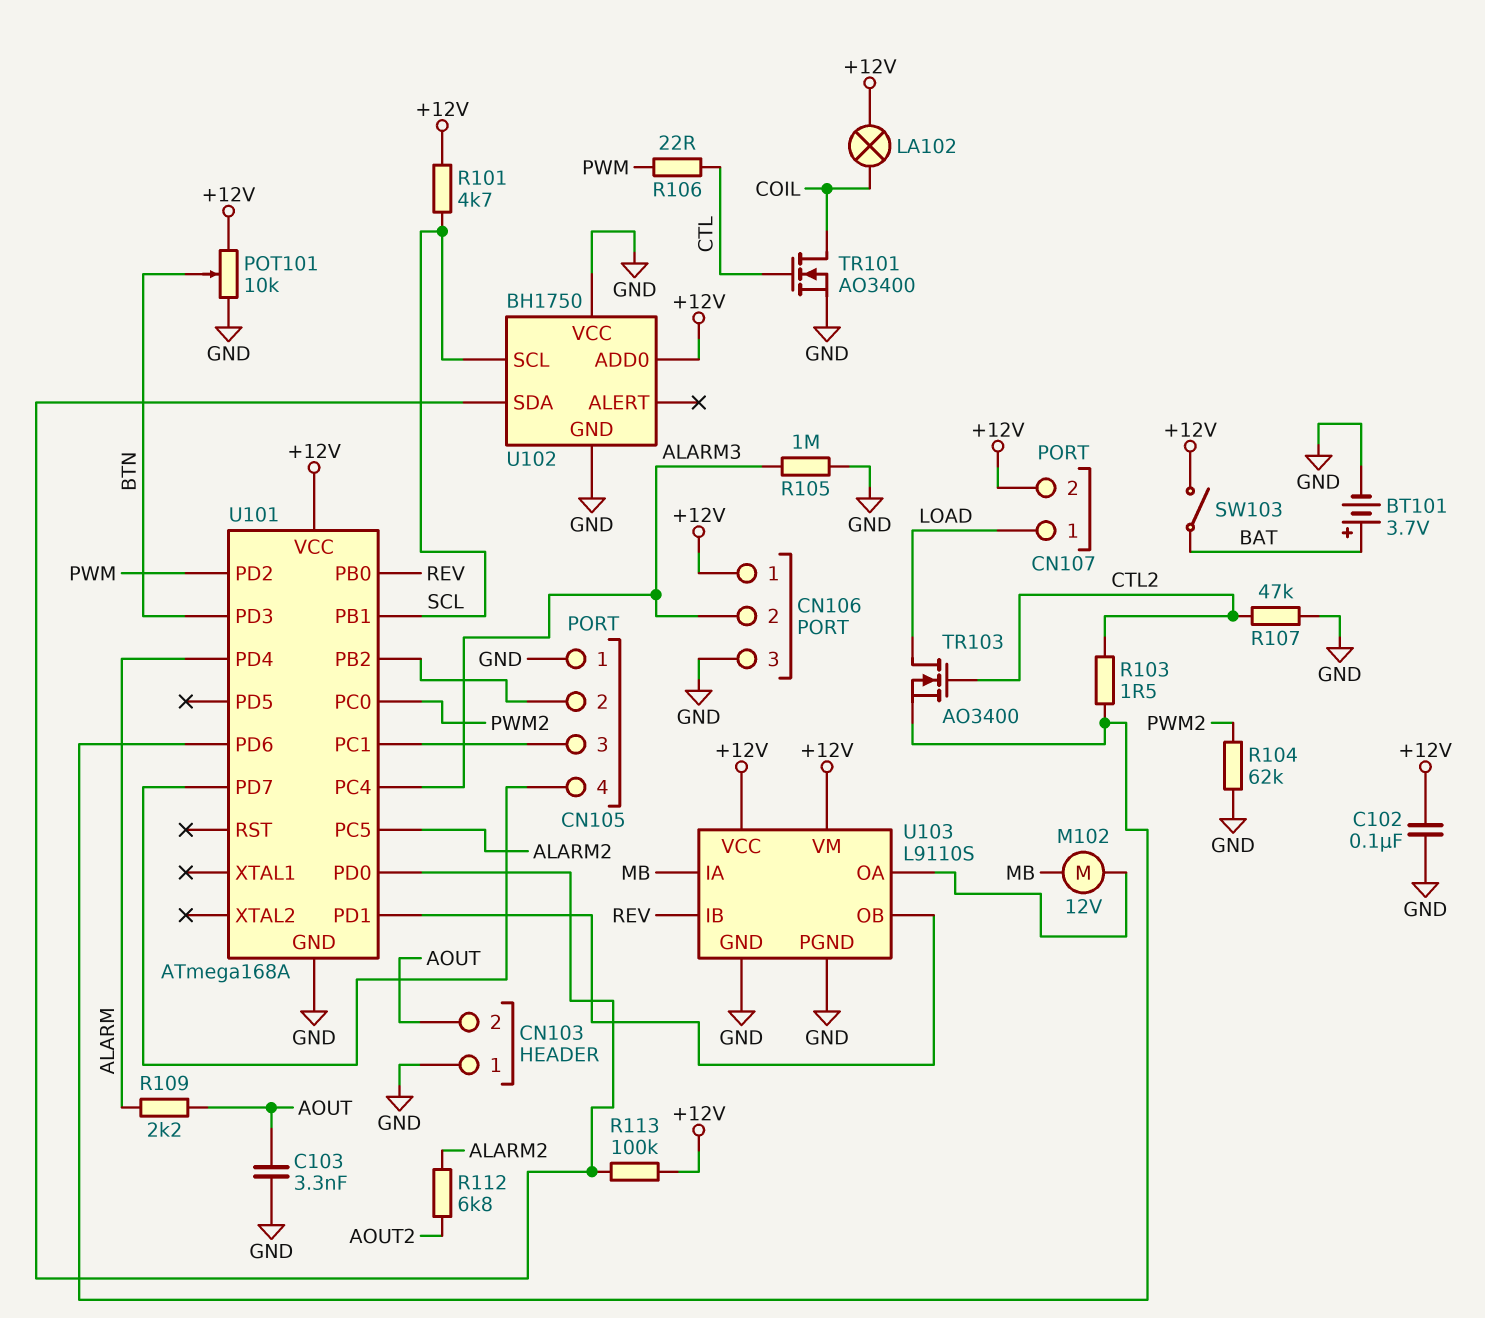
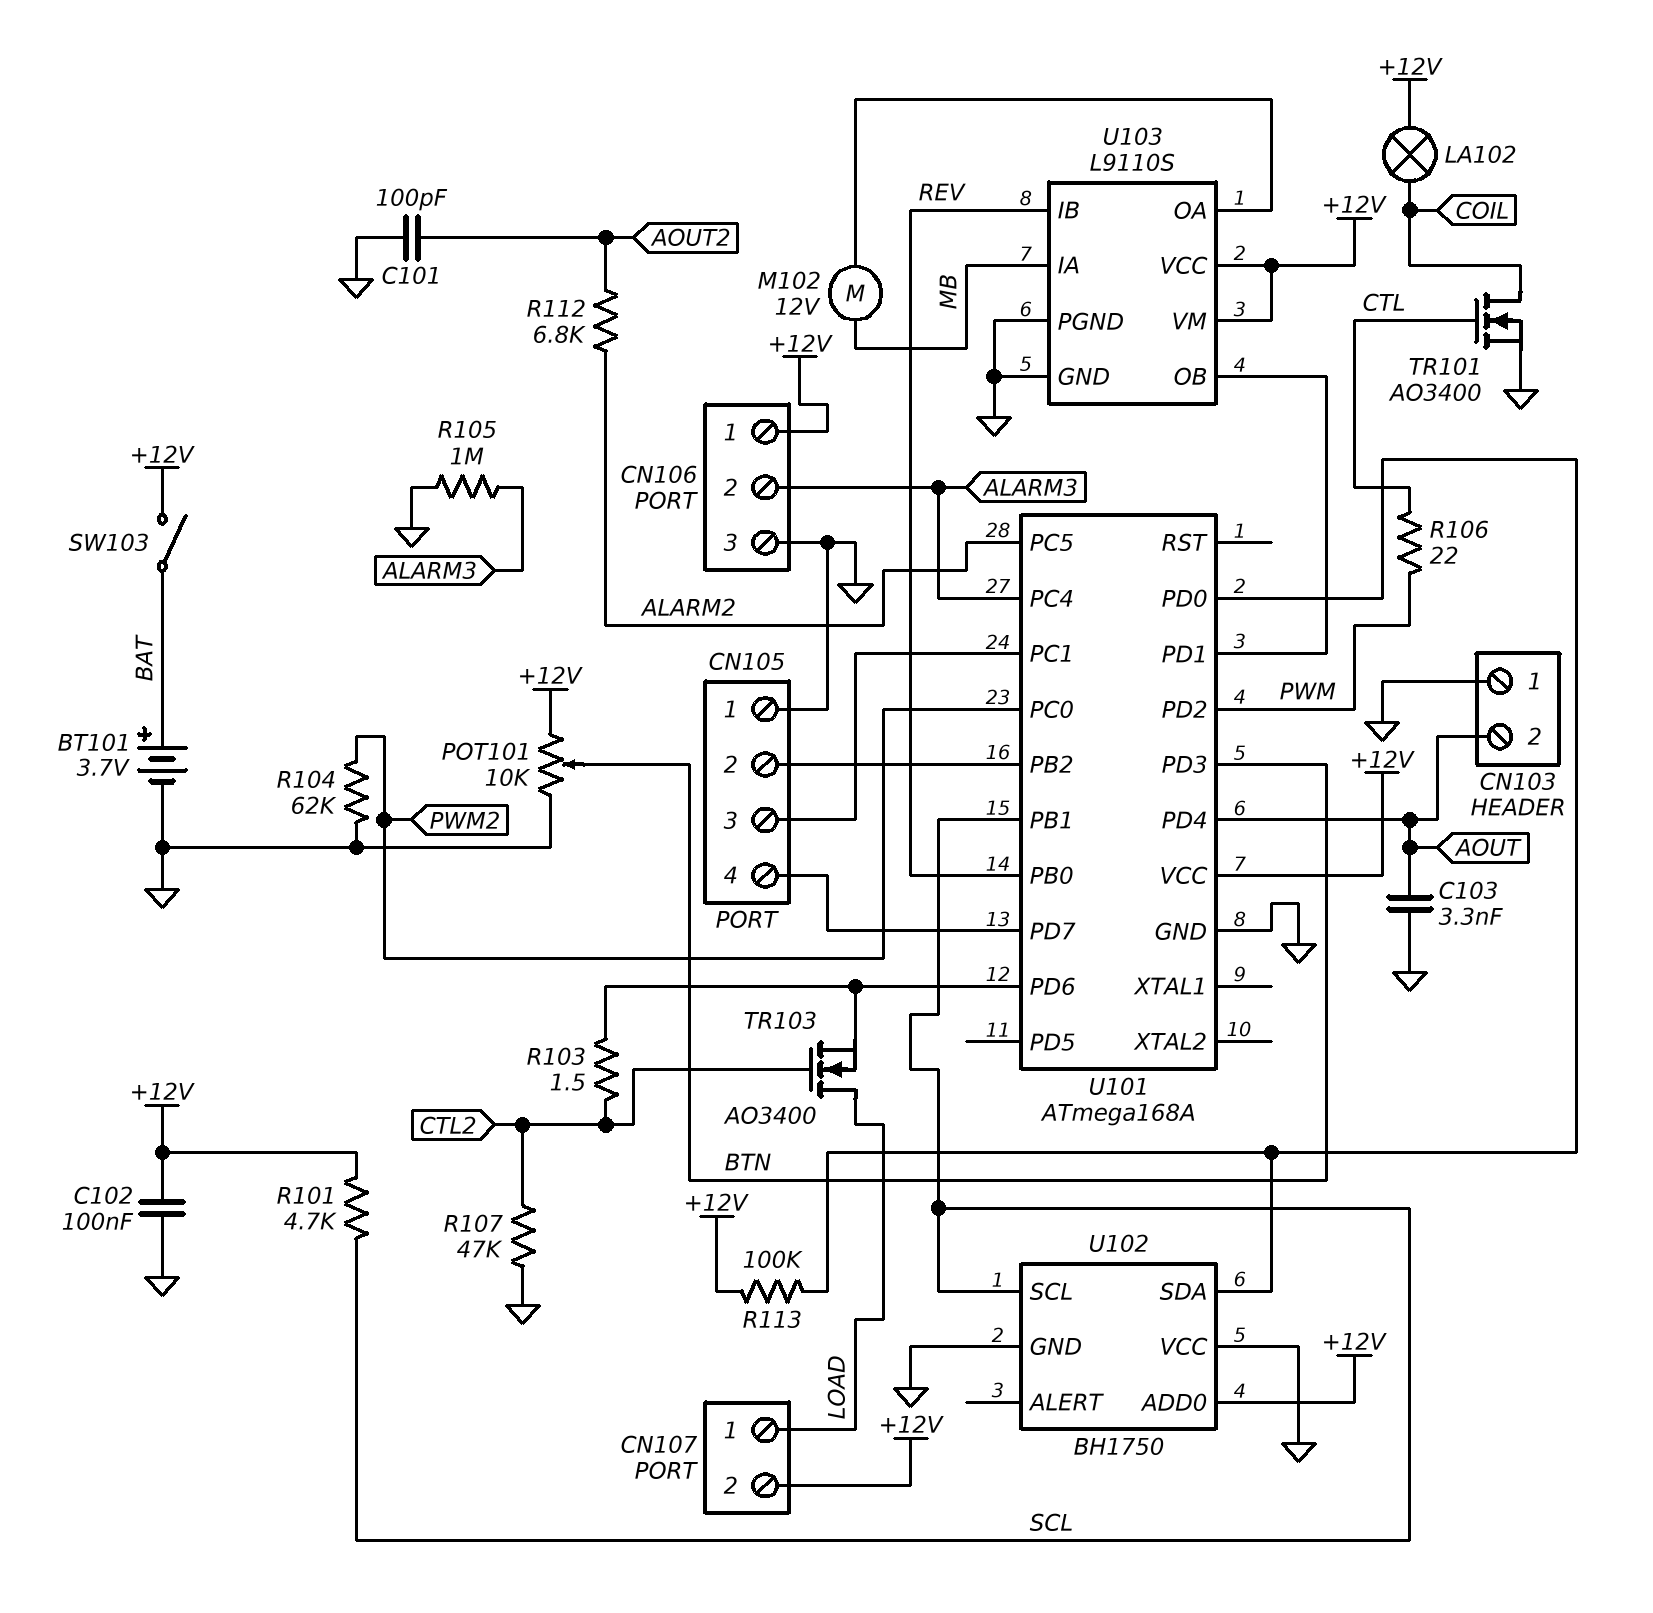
C101: none -> 100pF (AOUT2, GND)
R109: 2.2k (ALARM, AOUT) -> none
U101 pin PD4: ALARM -> AOUT

